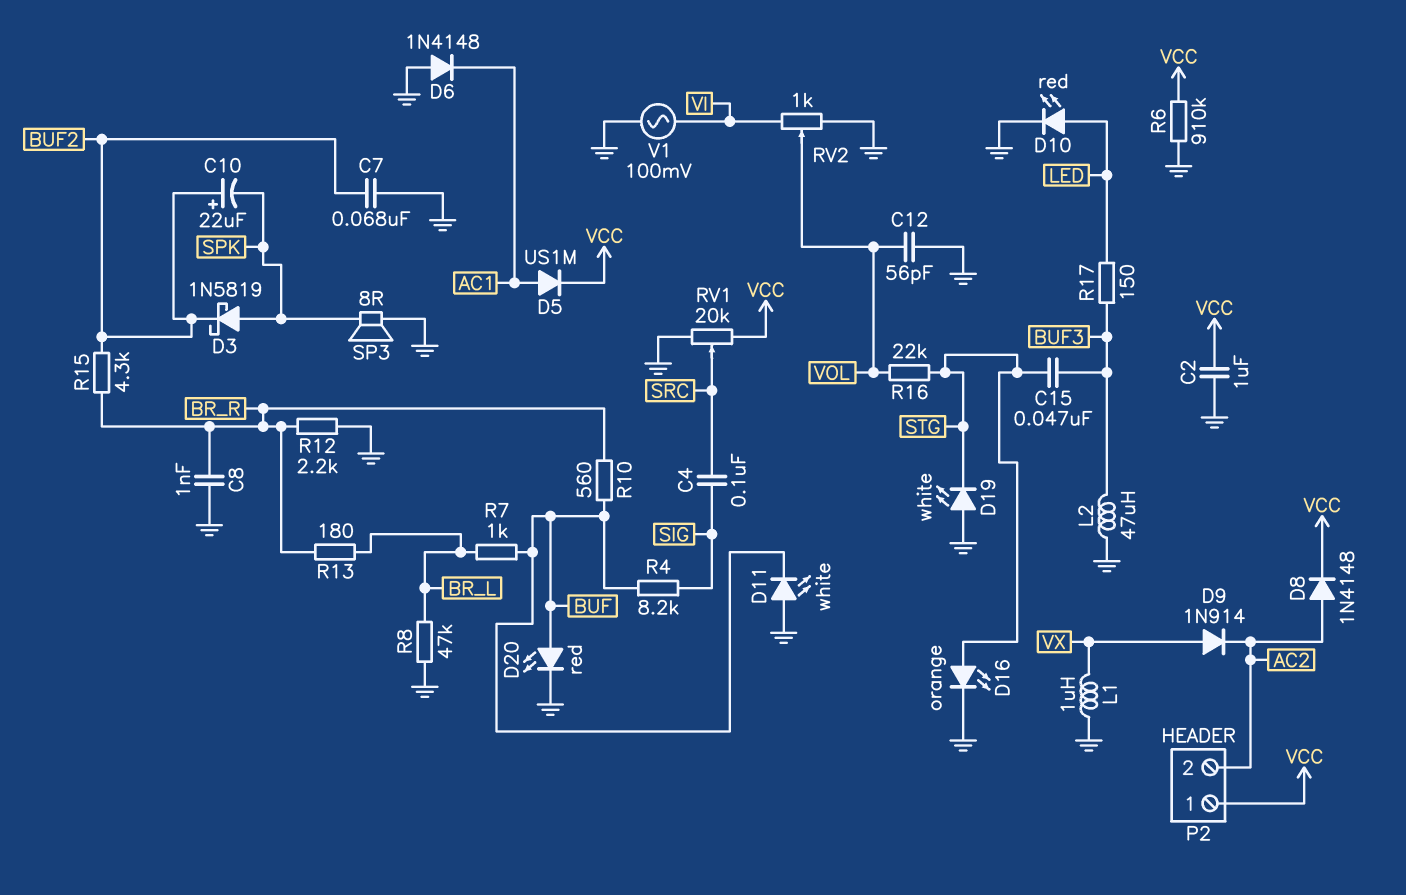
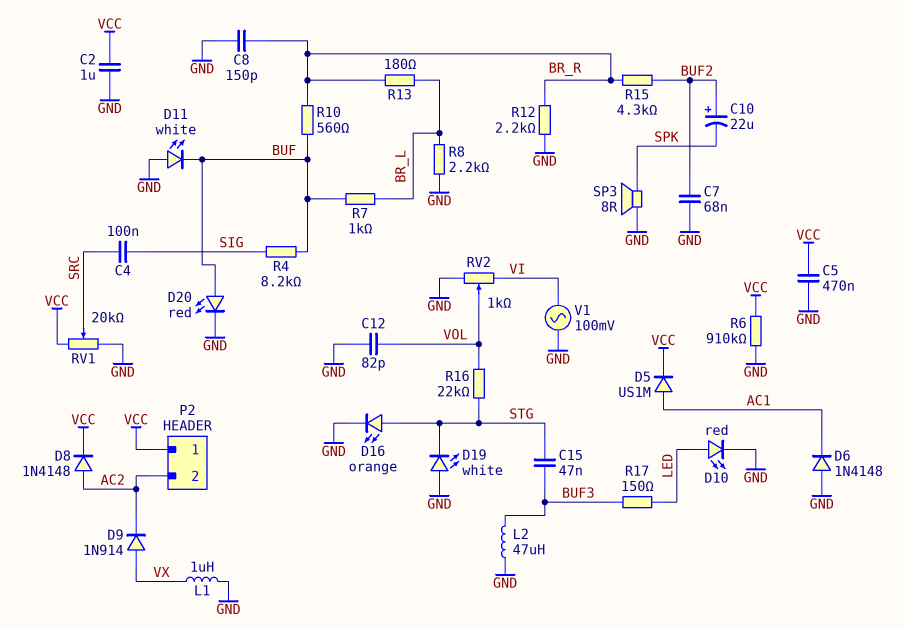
C5: none -> 470nF (GND, VCC)
C8: 1nF (BR_R, GND) -> 150pF (BR_R, GND)
C12: 56pF (GND, VOL) -> 82pF (GND, VOL)
D3: schottky 1N5819 (A SPK, K BUF2) -> none
R8: 47k (BR_L, GND) -> 2.2k (BR_L, GND)

